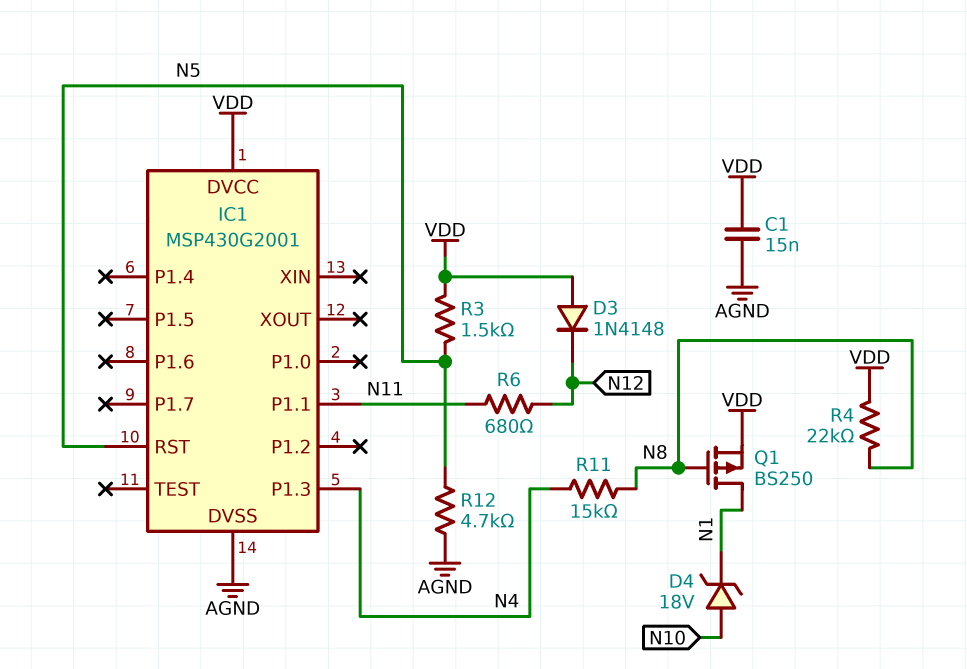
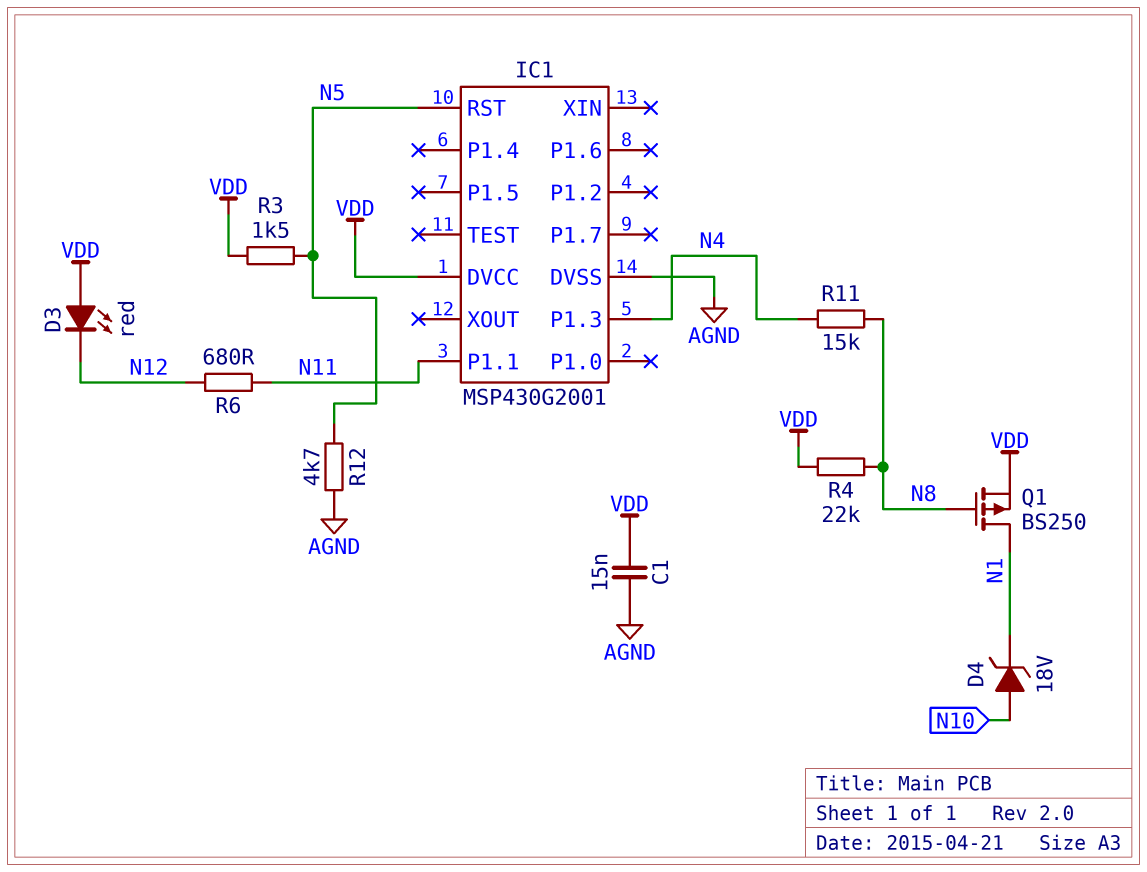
D3: diode 1N4148 (A VDD, K N12) -> LED red (A VDD, K N12)

